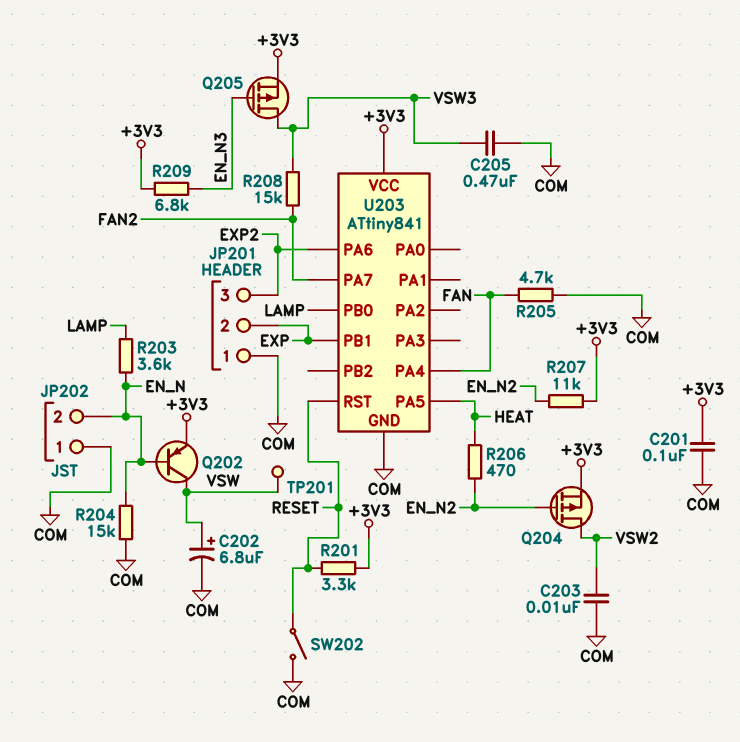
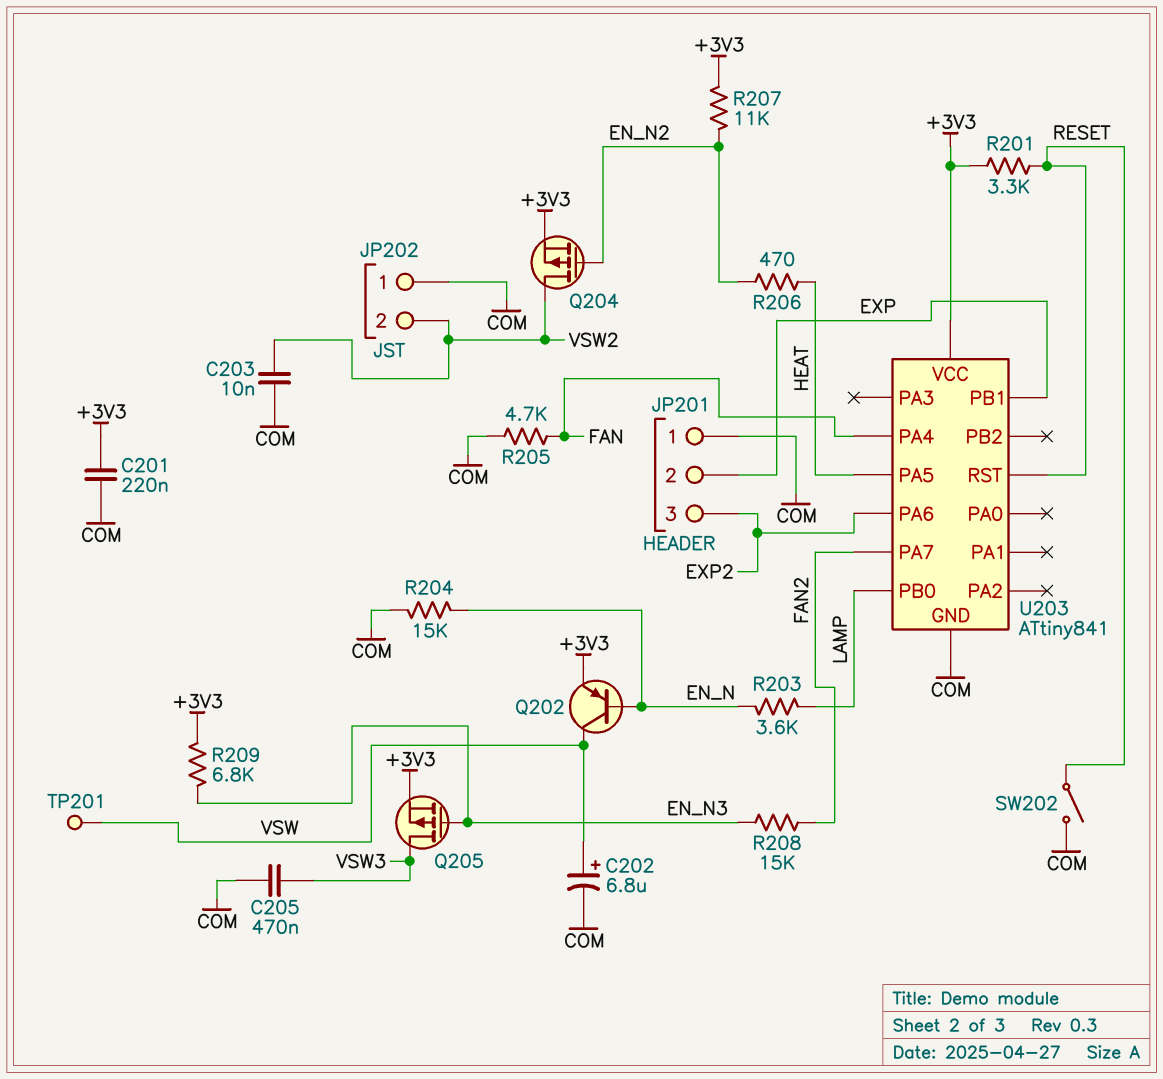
C201: 100nF (+3V3, COM) -> 220nF (+3V3, COM)
JP202 pin 2: EN_N -> VSW2
R208: 15k (FAN2, VSW3) -> 15k (EN_N3, FAN2)

